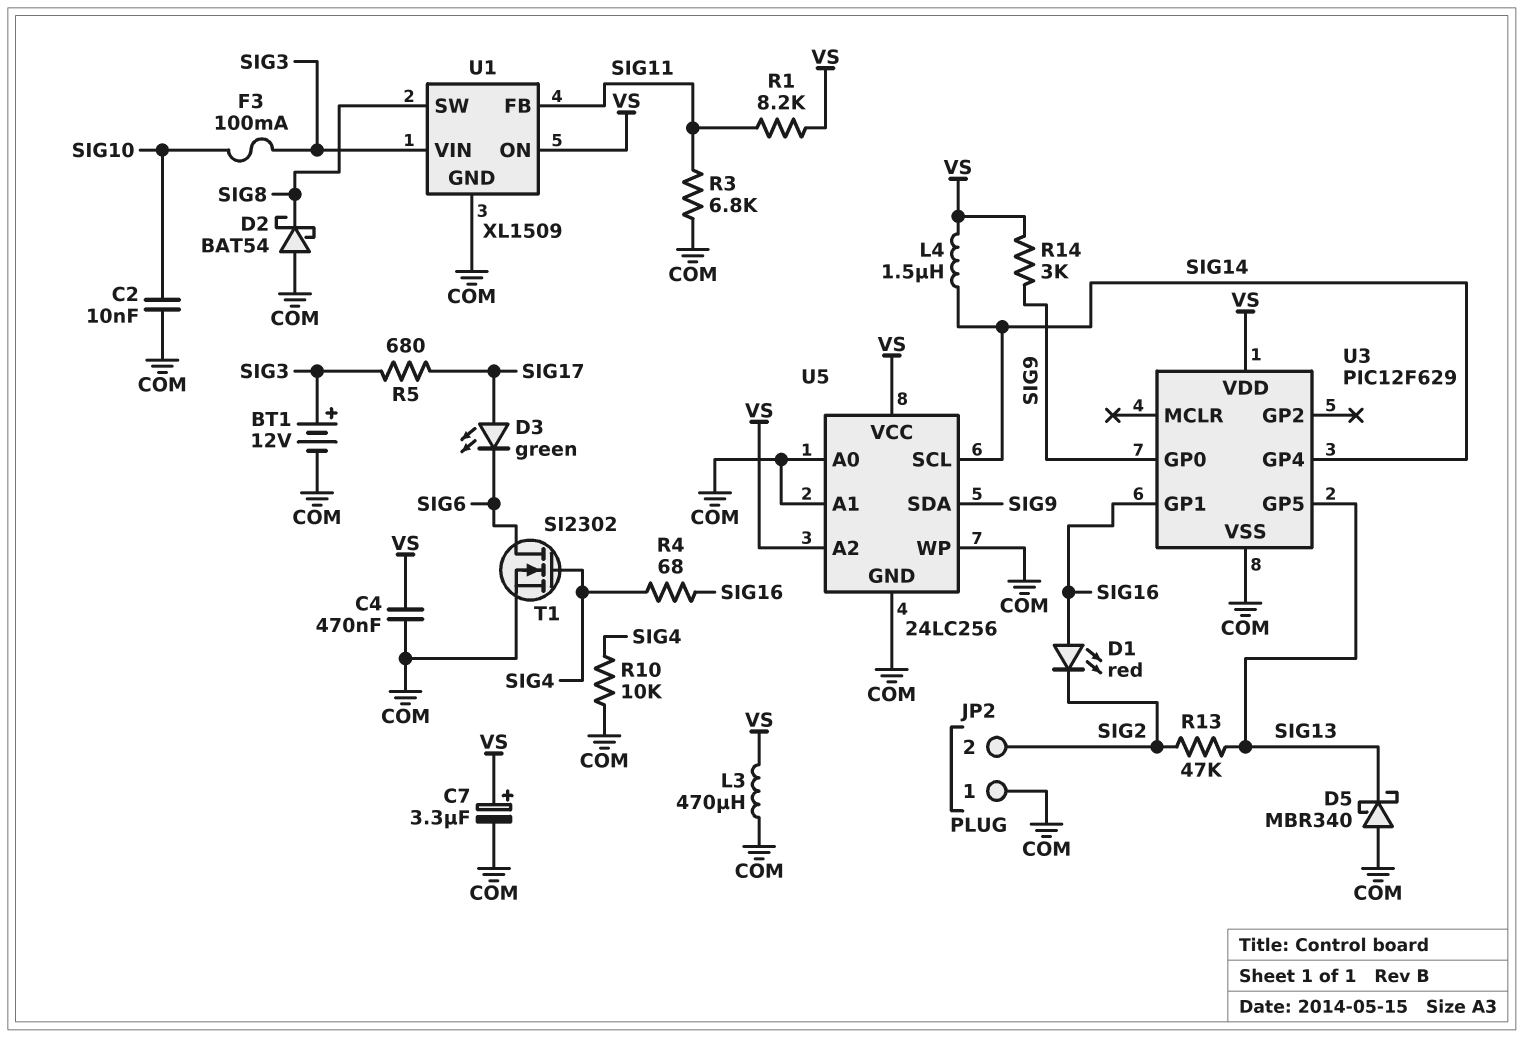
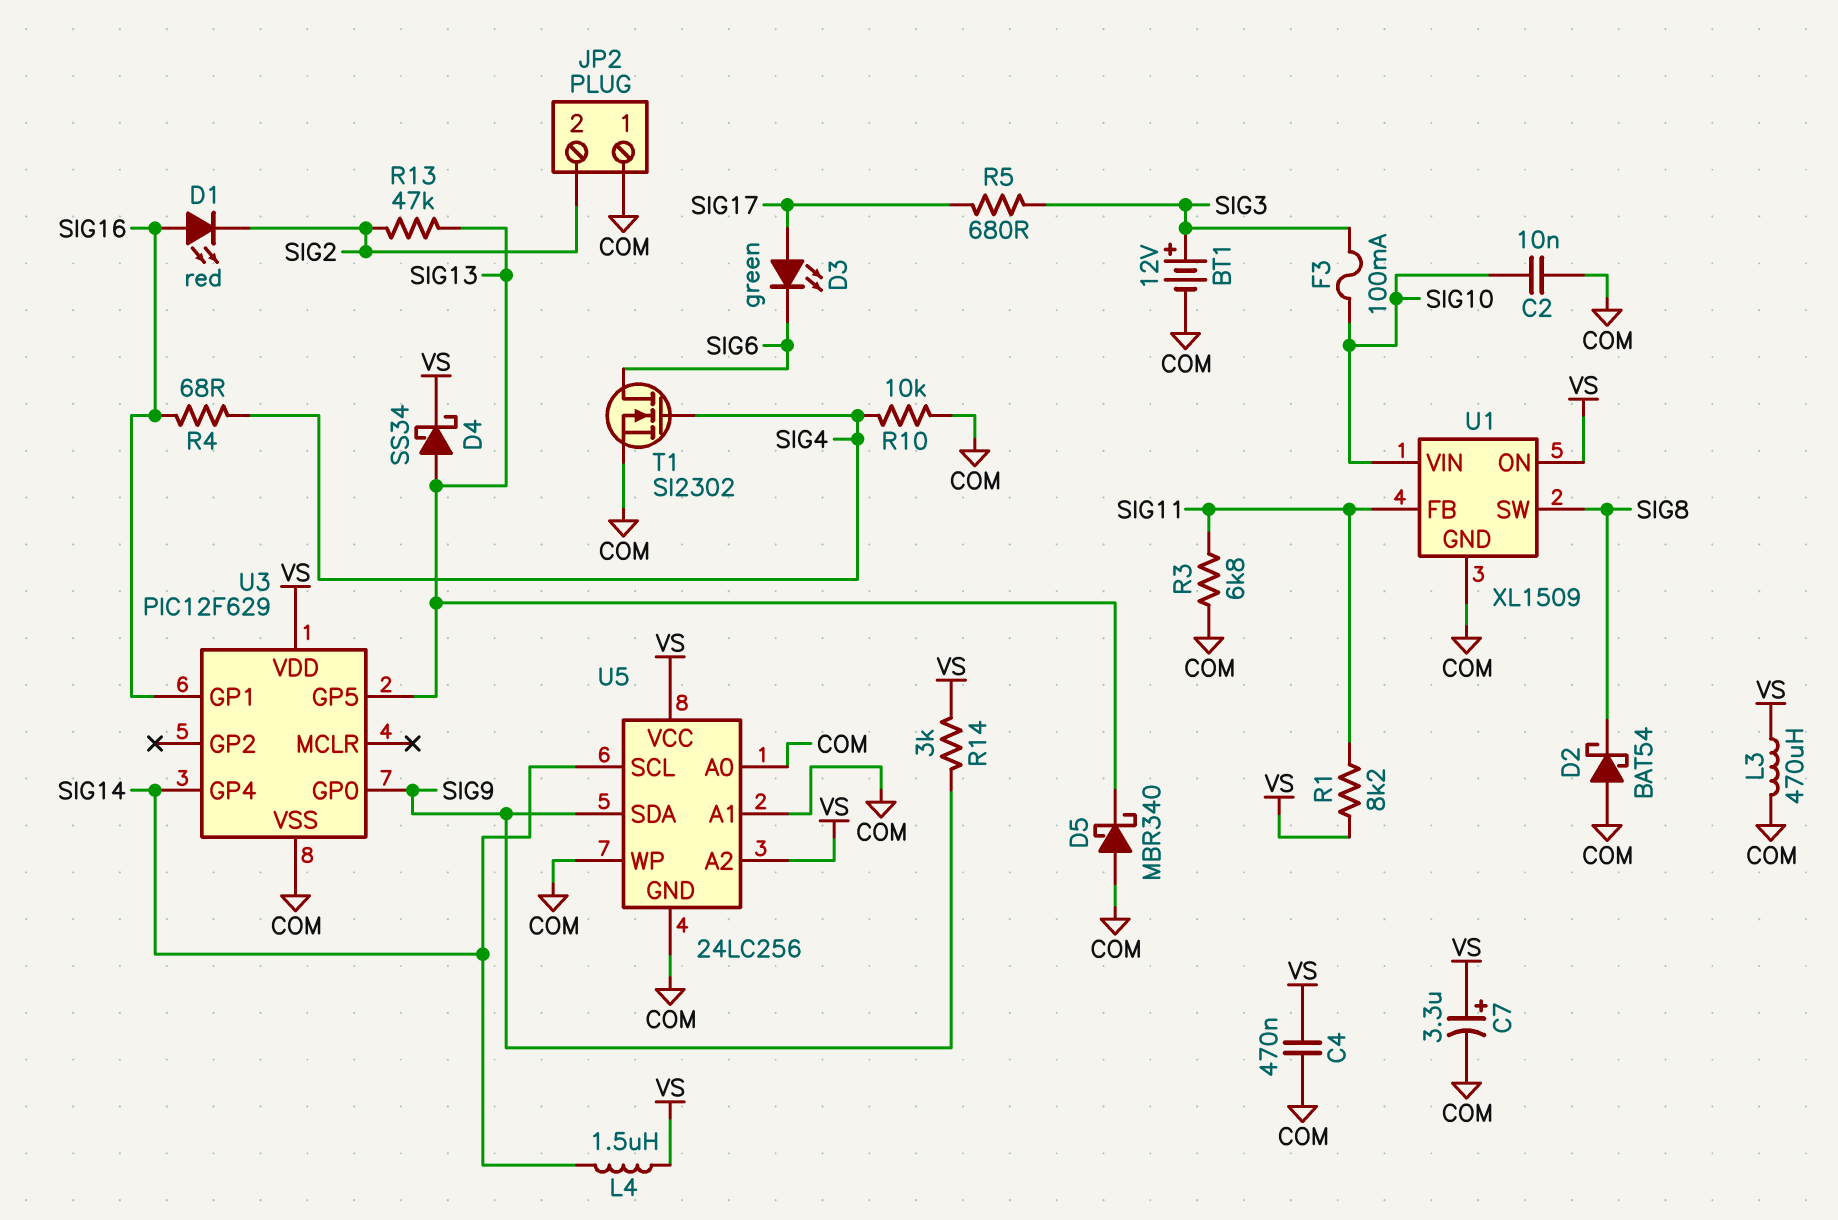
D4: none -> schottky SS34 (A SIG13, K VS)
U1 pin VIN: SIG3 -> SIG10

